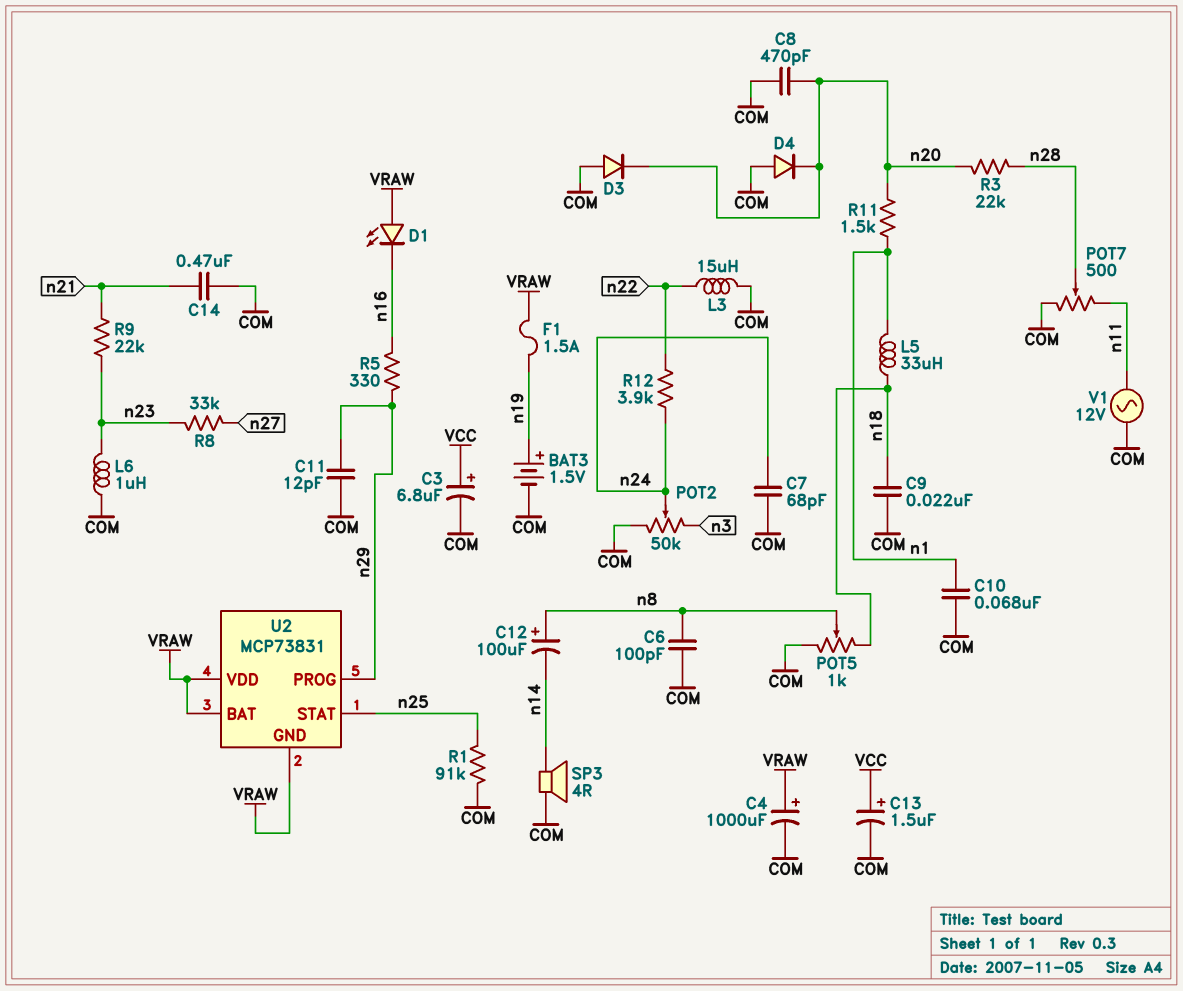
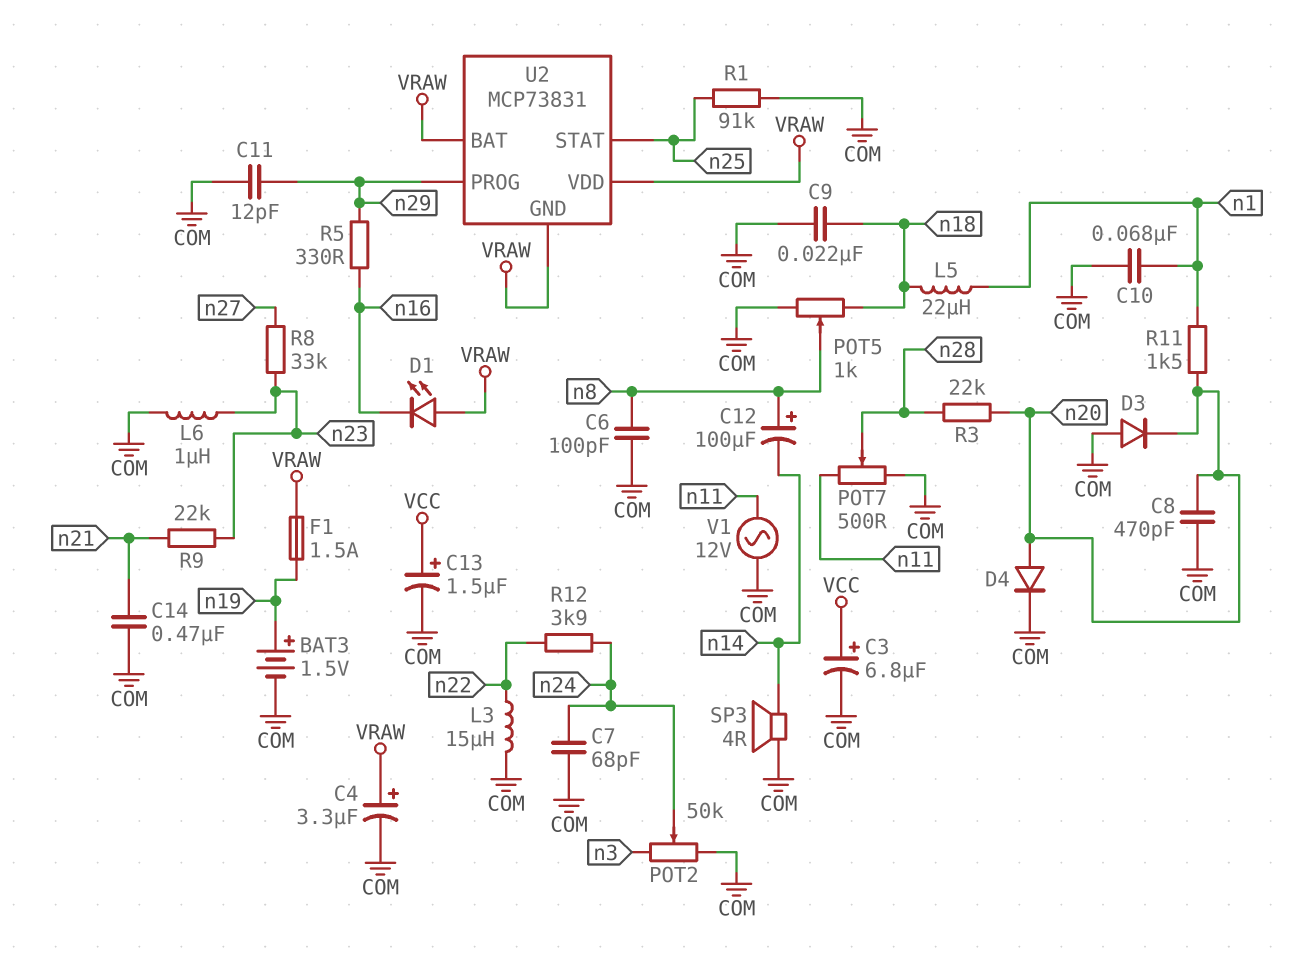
C4: 1000uF (plus VRAW, minus COM) -> 3.3uF (plus VRAW, minus COM)
D4: diode (A COM, K n20) -> diode (A n20, K COM)
L5: 33uH (n1, n18) -> 22uH (n1, n18)

